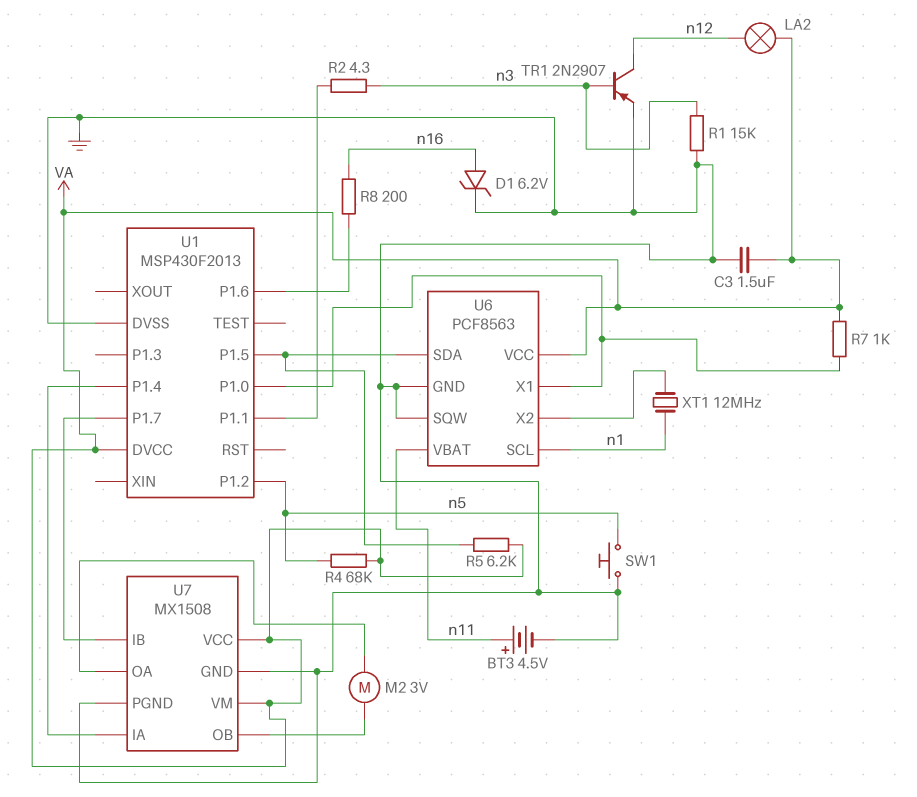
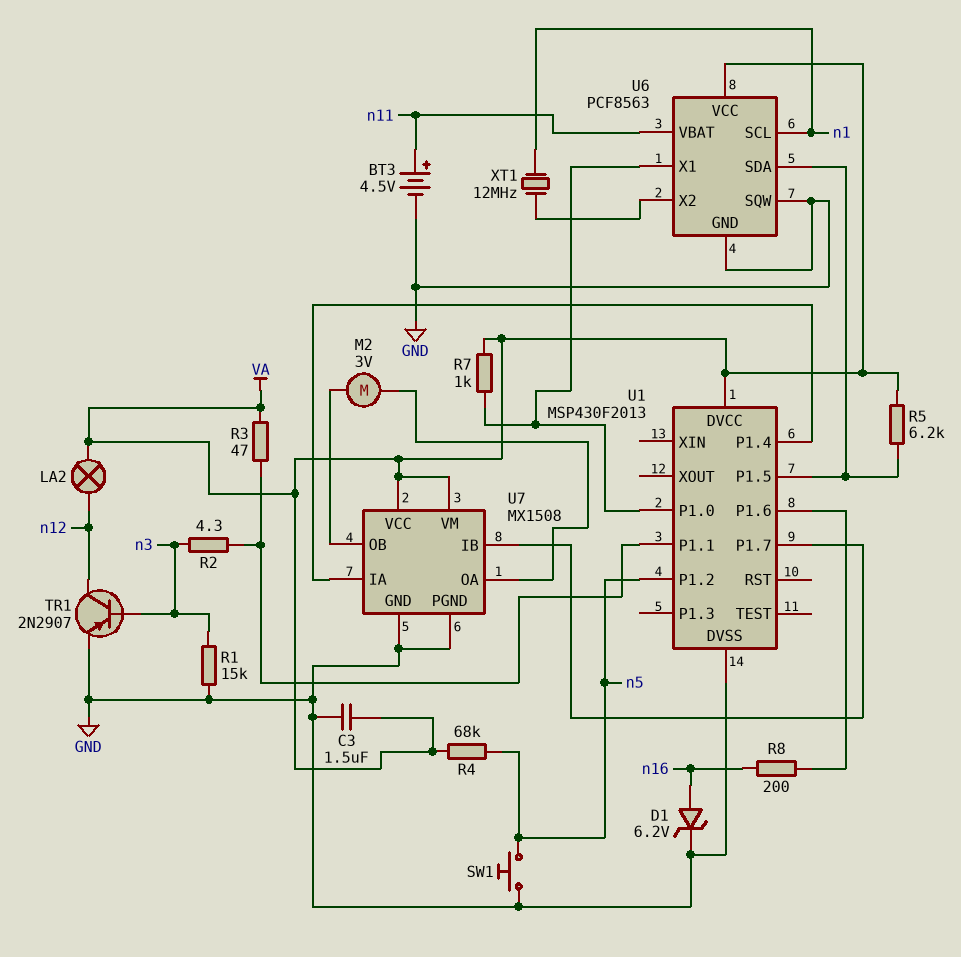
R3: none -> 47 (U1/P1.1, VA)

